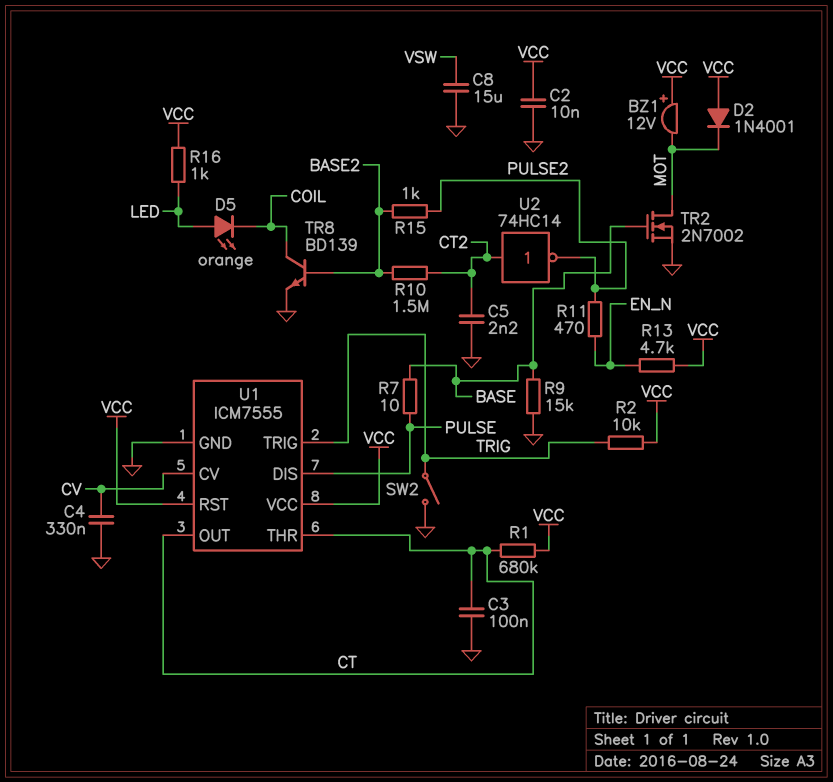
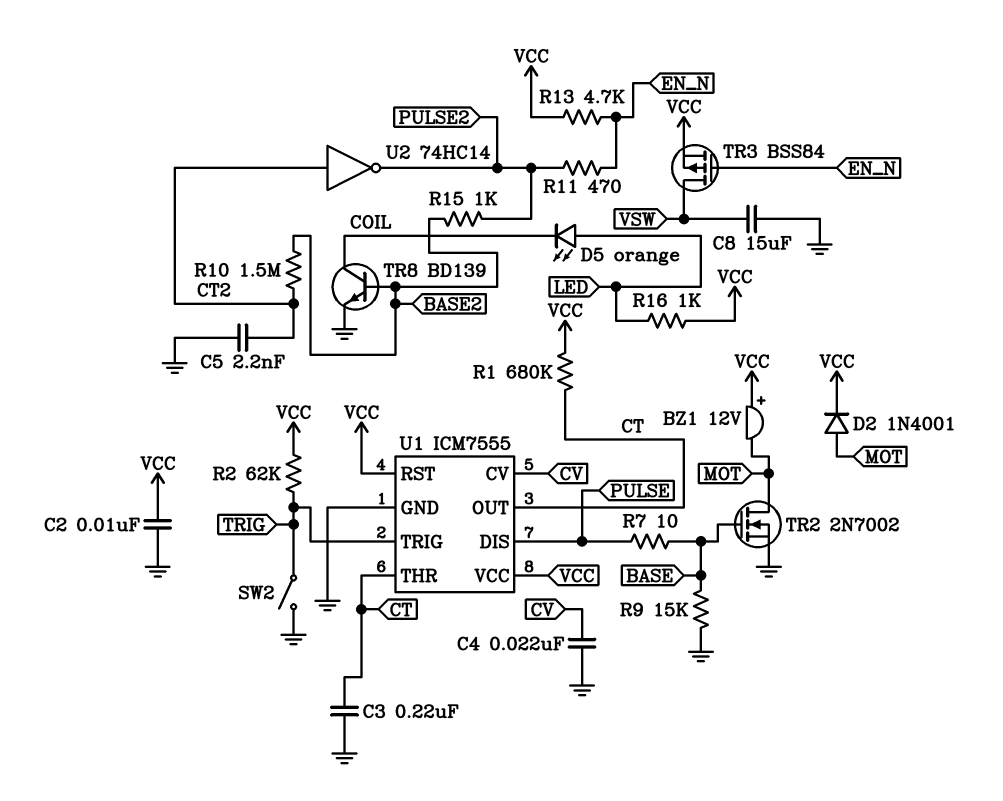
C3: 100nF (CT, GND) -> 220nF (CT, GND)
C4: 330nF (CV, GND) -> 22nF (CV, GND)
D2: diode 1N4001 (A VCC, K MOT) -> diode 1N4001 (A MOT, K VCC)
R2: 10k (TRIG, VCC) -> 62k (TRIG, VCC)
TR3: none -> PMOS BSS84 (G EN_N, D VSW, S VCC)

